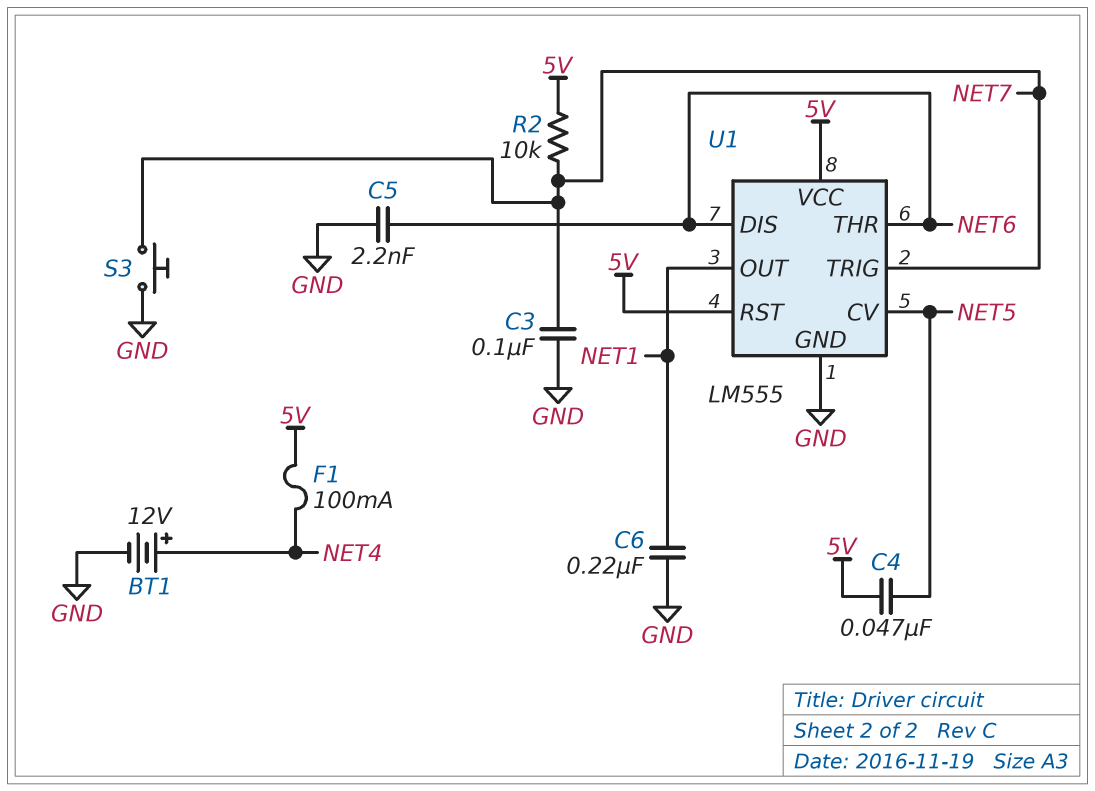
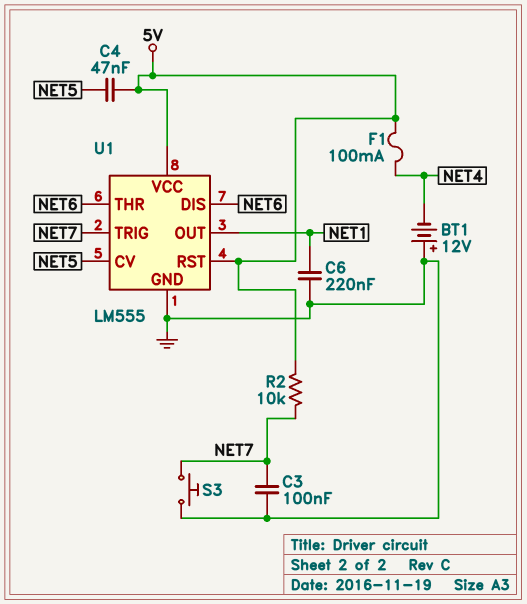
BT1: 12V (plus NET4, minus GND) -> 12V (plus GND, minus NET4)
C5: 2.2nF (GND, NET6) -> none

